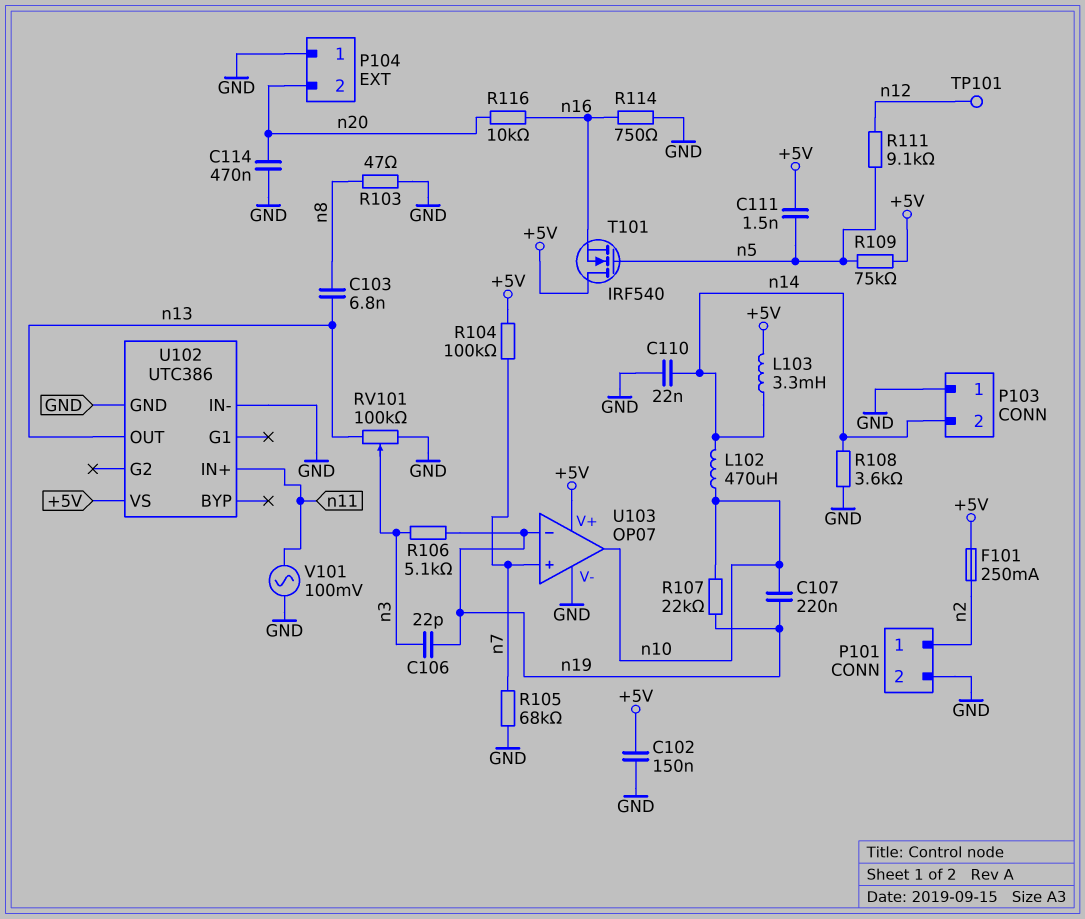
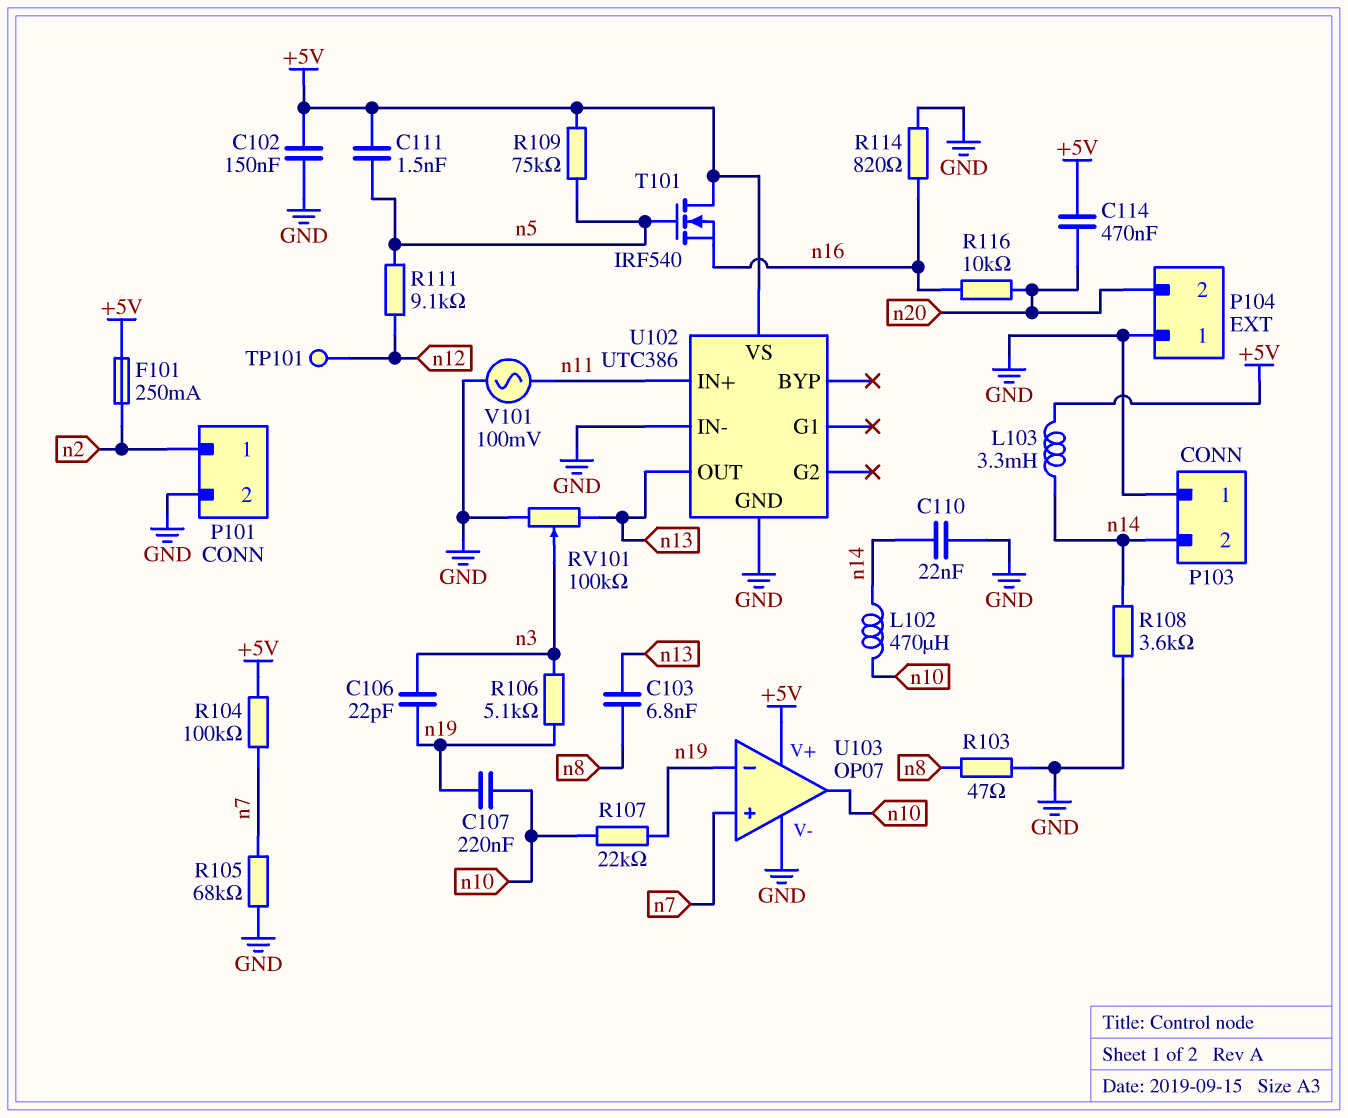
C114: 470nF (GND, n20) -> 470nF (+5V, n20)
R114: 750 (GND, n16) -> 820 (GND, n16)

